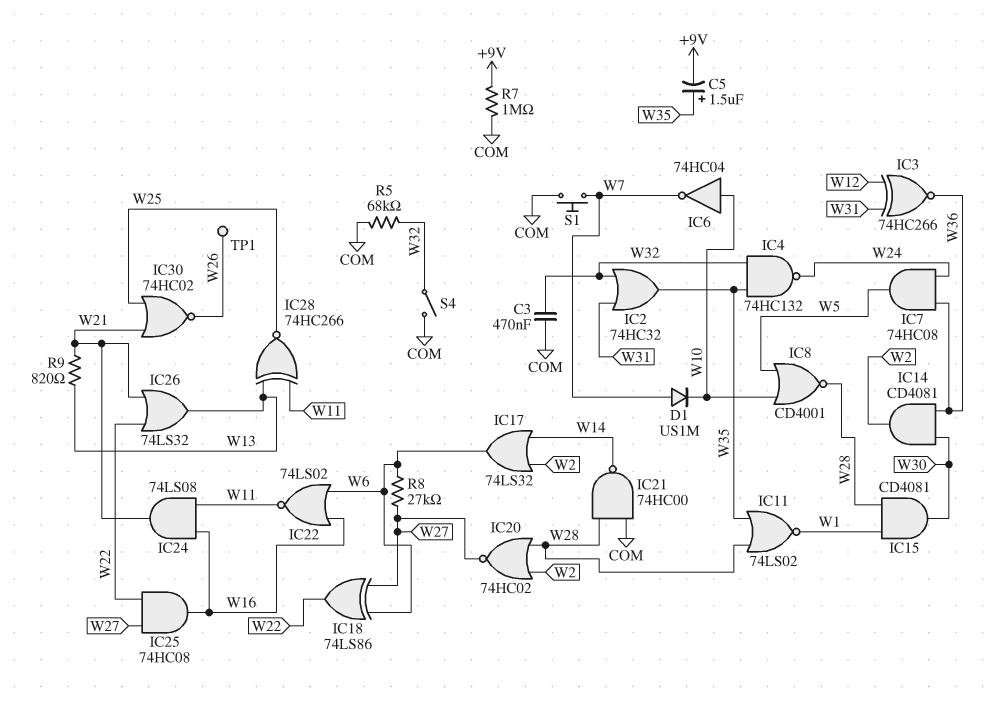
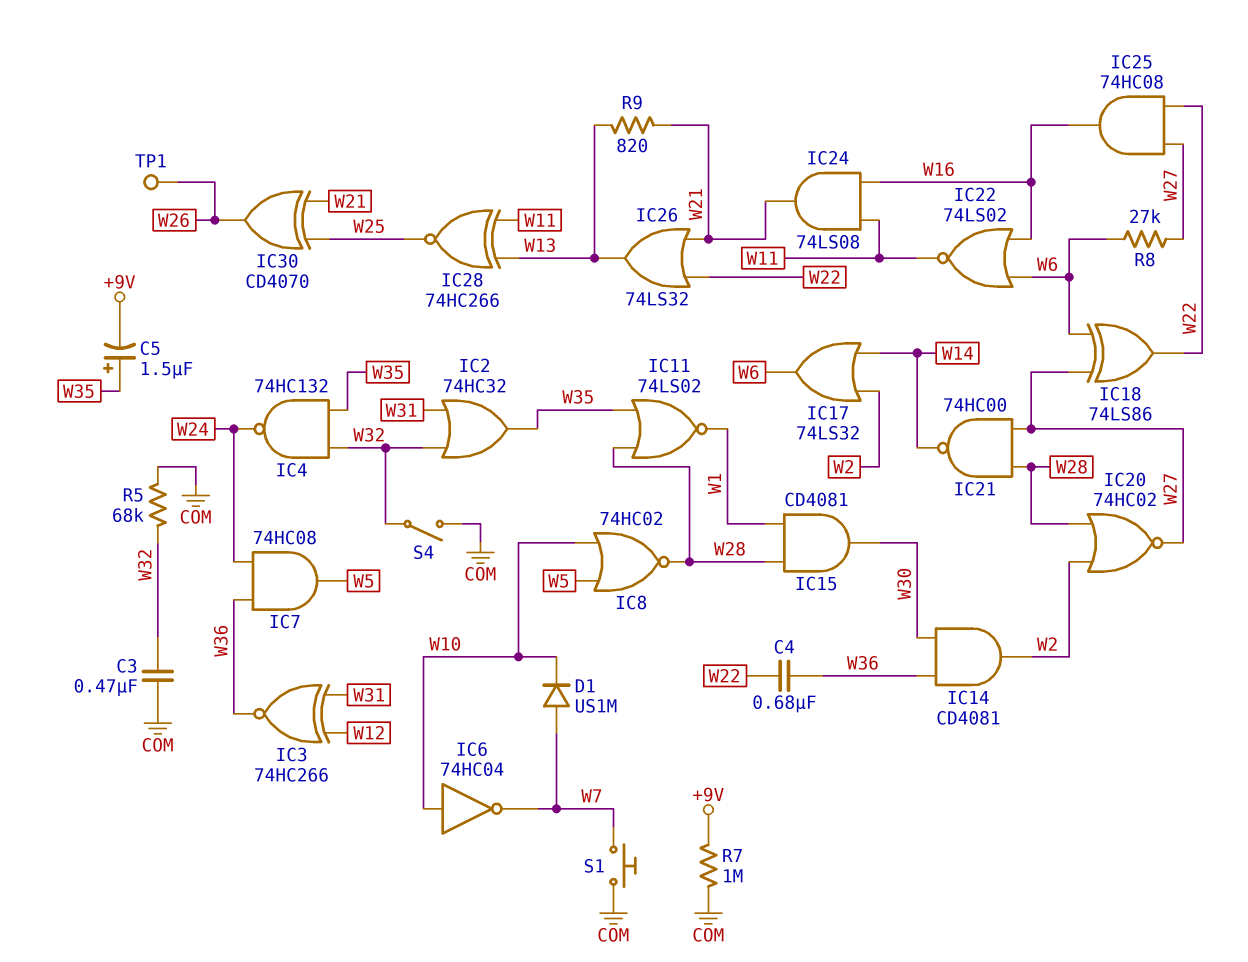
C4: none -> 680nF (W22, W36)
IC8: NOR CD4001 (in W5, in W10, out W28) -> NOR 74HC02 (in W5, in W10, out W28)
IC21: NAND 74HC00 (in COM, in W28, out W14) -> NAND 74HC00 (in W27, in W28, out W14)
IC30: NOR 74HC02 (in W21, in W25, out W26) -> XOR CD4070 (in W21, in W25, out W26)

